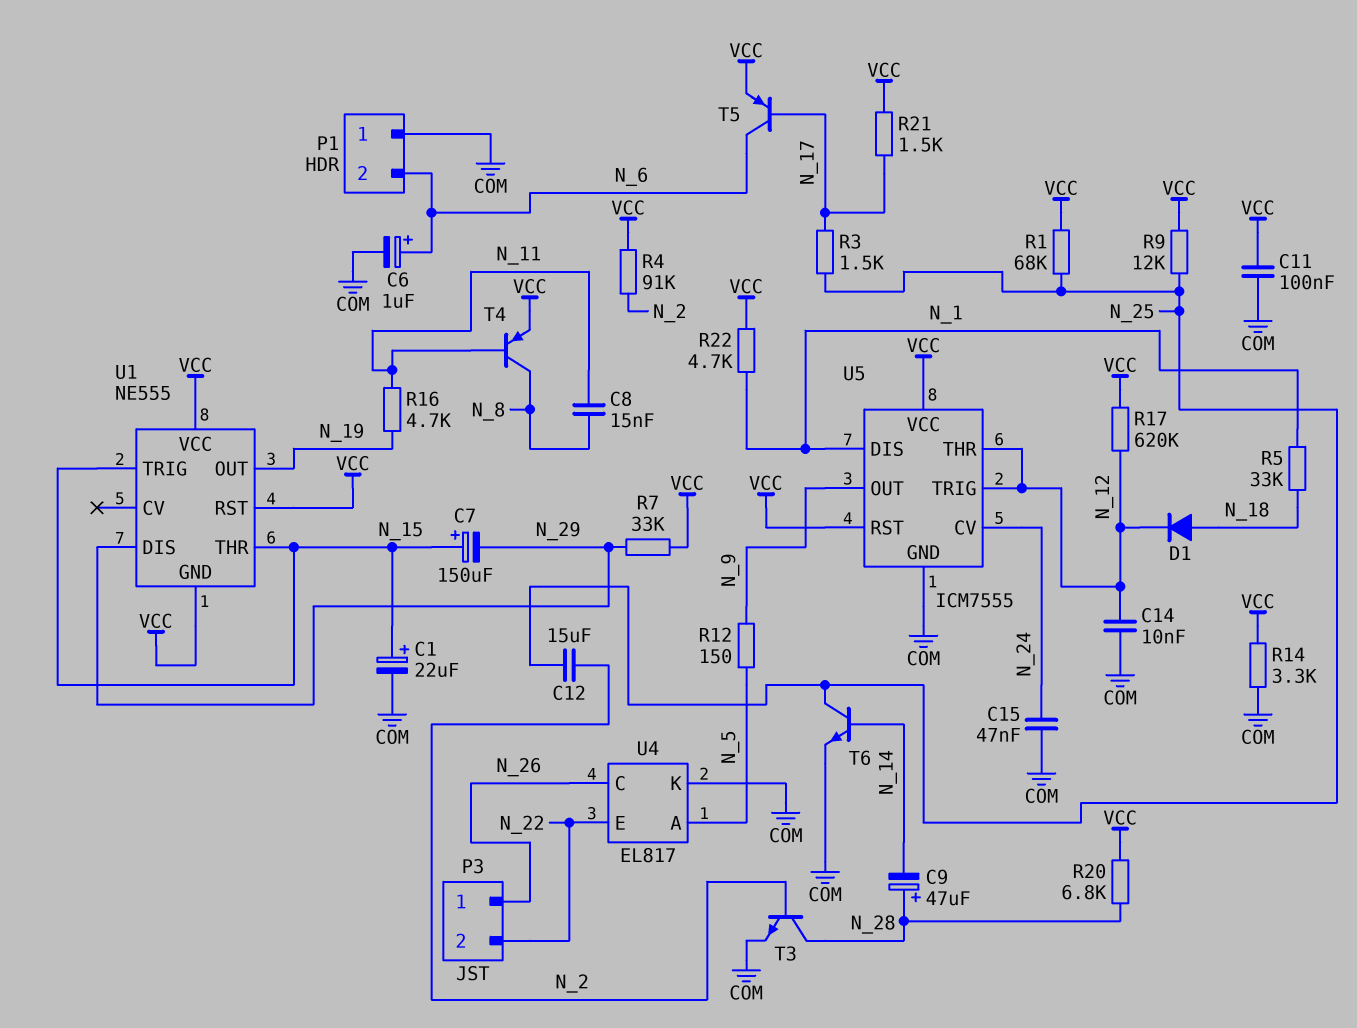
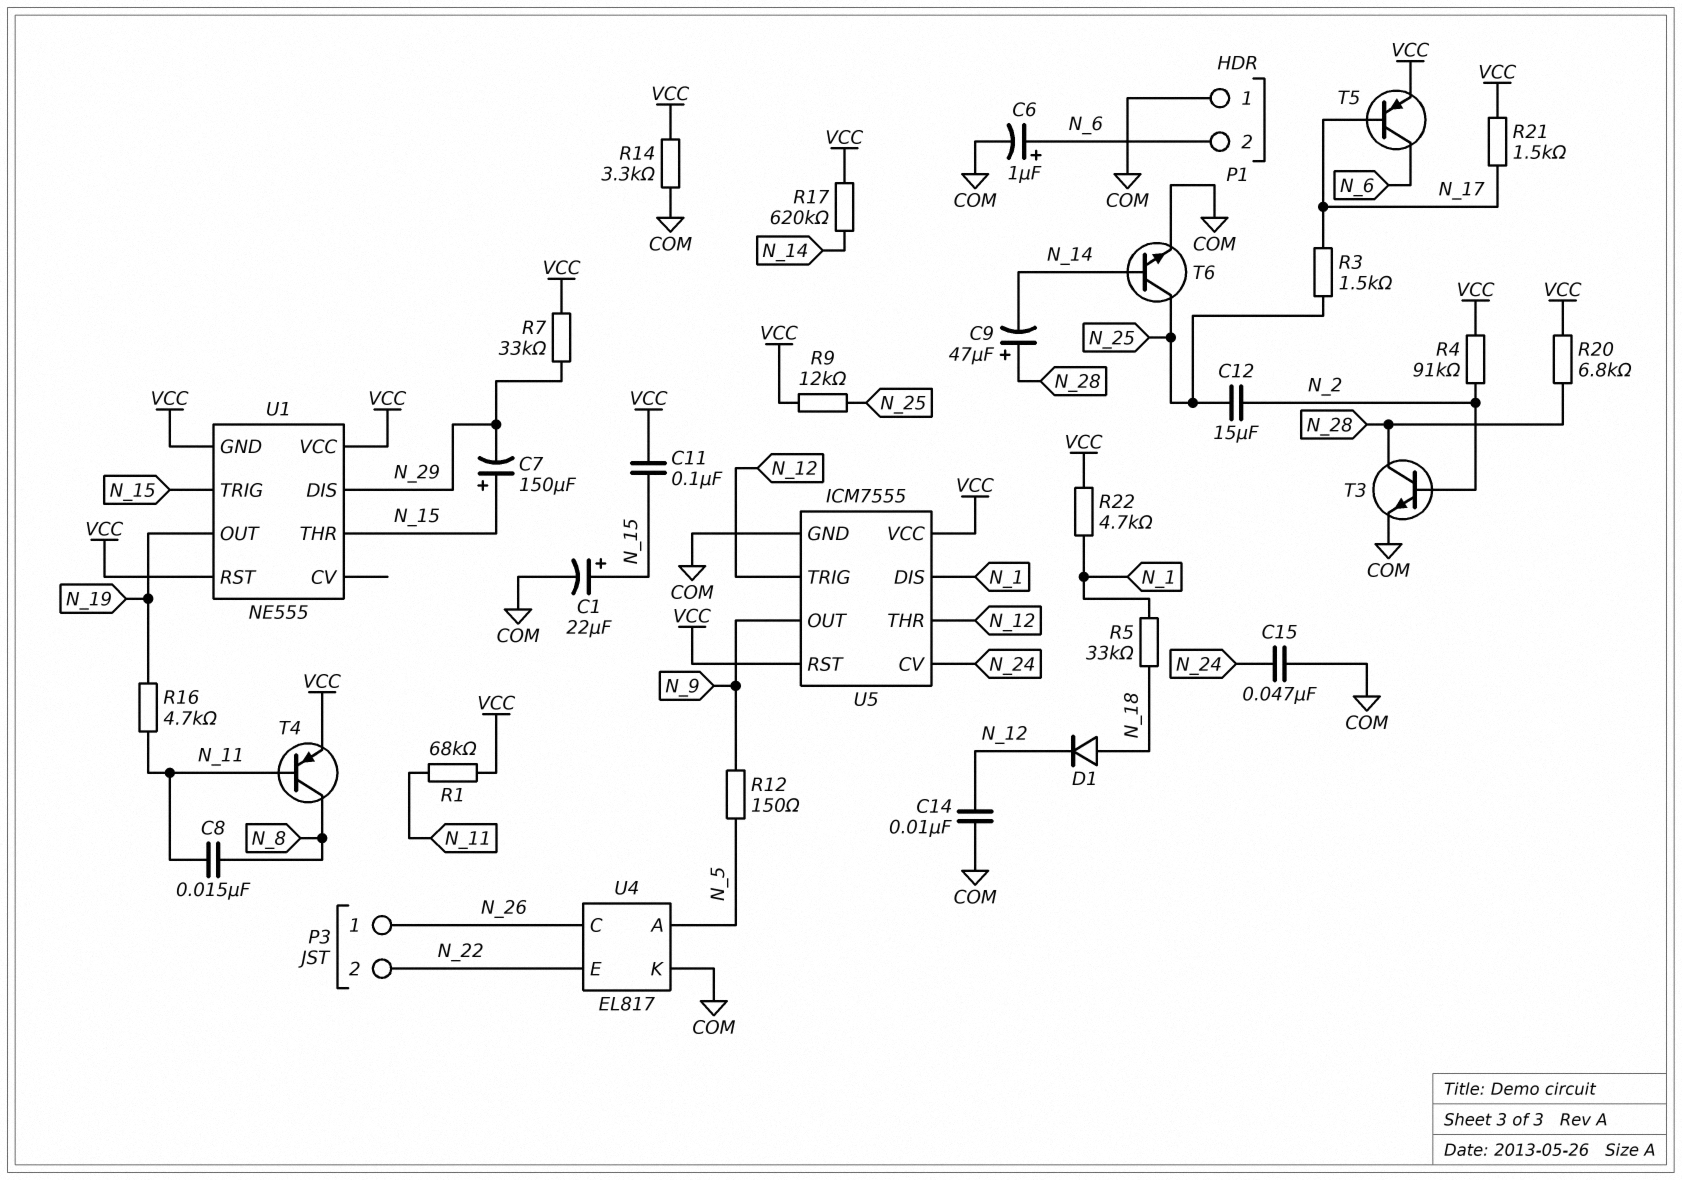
C11: 100nF (COM, VCC) -> 100nF (N_15, VCC)
R1: 68k (N_25, VCC) -> 68k (N_11, VCC)
R17: 620k (N_12, VCC) -> 620k (N_14, VCC)

